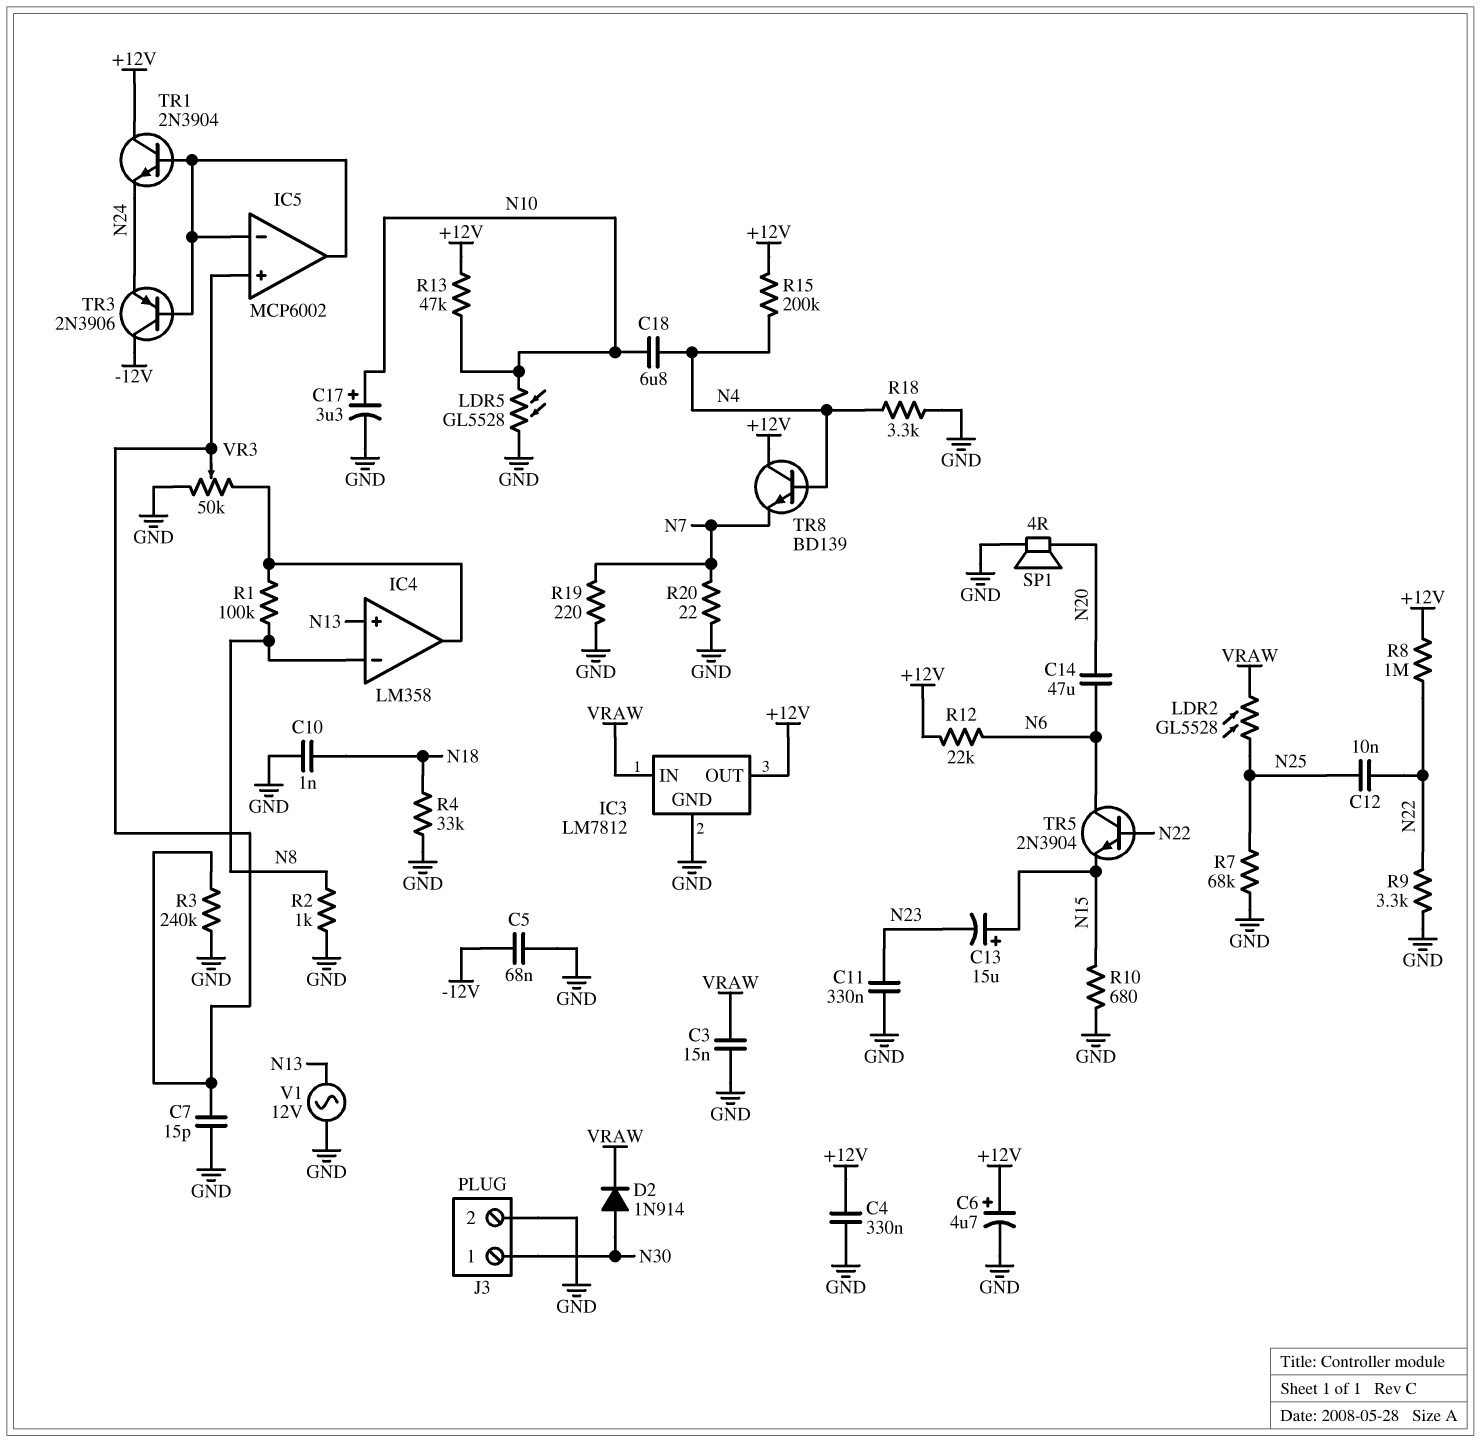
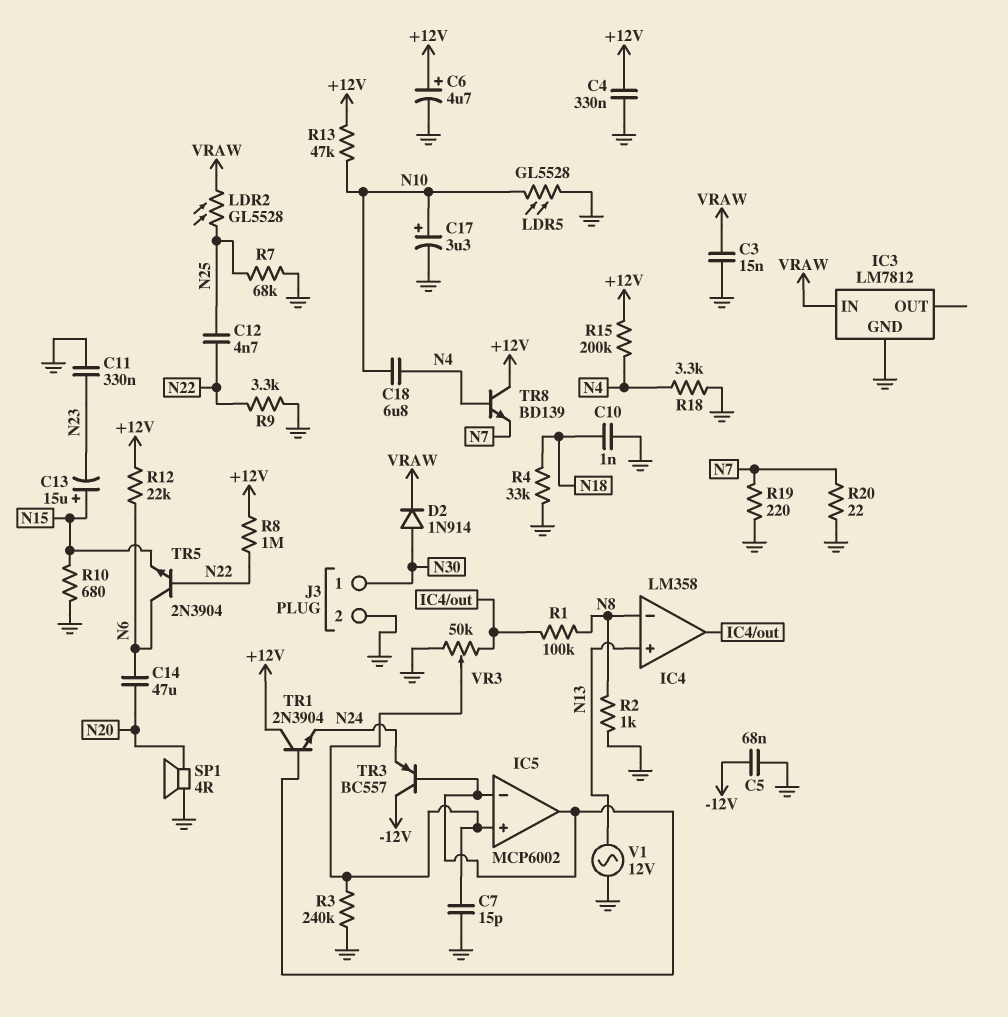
C12: 10nF (N22, N25) -> 4.7nF (N22, N25)
IC3 pin OUT: +12V -> none
TR3: PNP 2N3906 (B IC5/in-, C -12V, E N24) -> PNP BC557 (B IC5/in-, C -12V, E N24)

